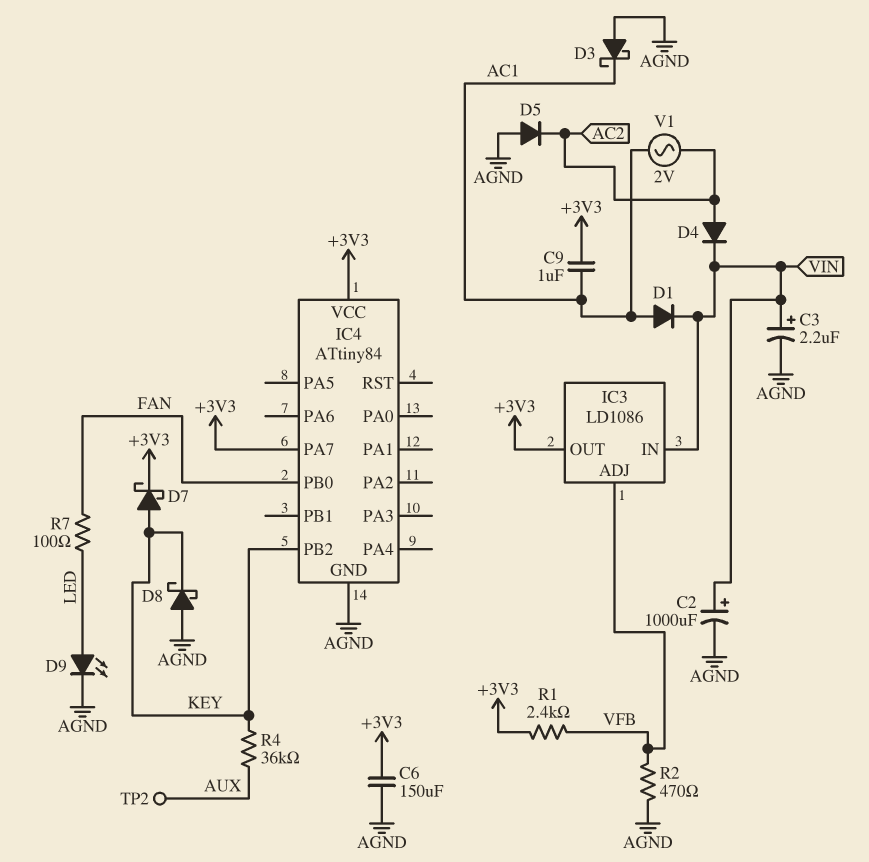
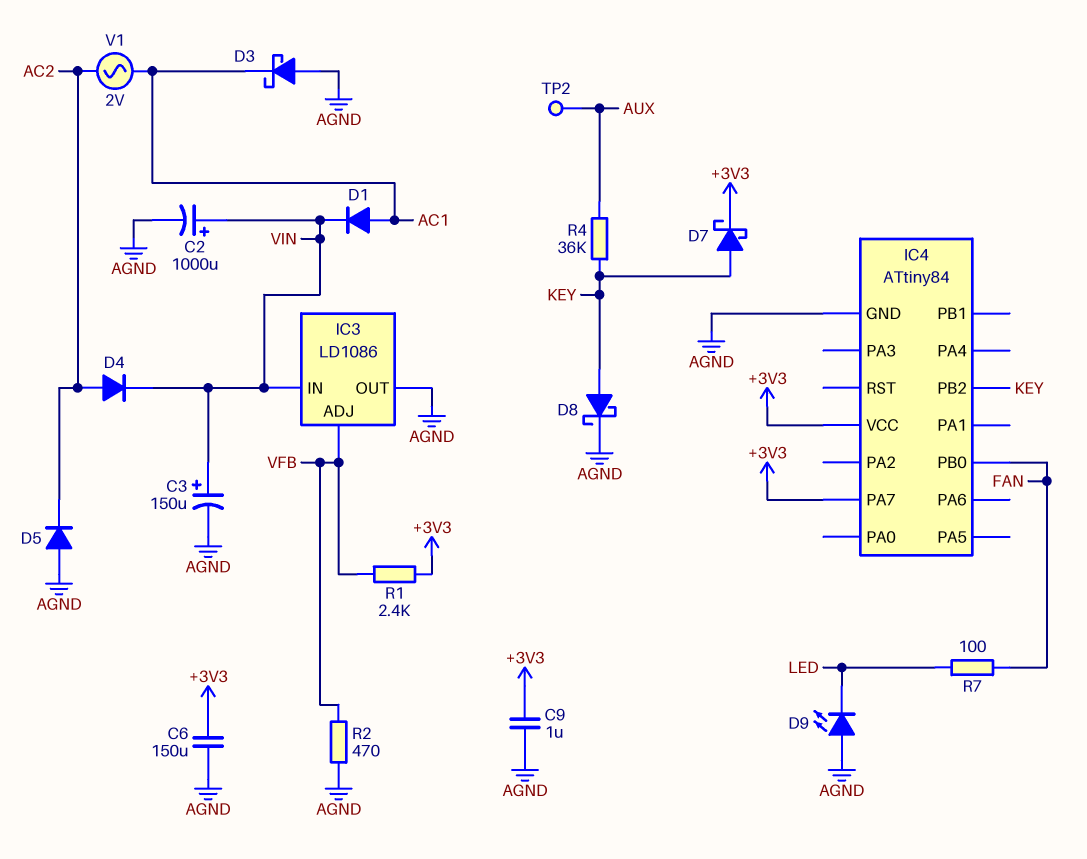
C3: 2.2uF (plus VIN, minus AGND) -> 150uF (plus VIN, minus AGND)
C9: 1uF (+3V3, AC1) -> 1uF (+3V3, AGND)
D8: schottky (A AGND, K KEY) -> schottky (A KEY, K AGND)
D9: LED (A LED, K AGND) -> LED (A AGND, K LED)
IC3 pin OUT: +3V3 -> AGND

